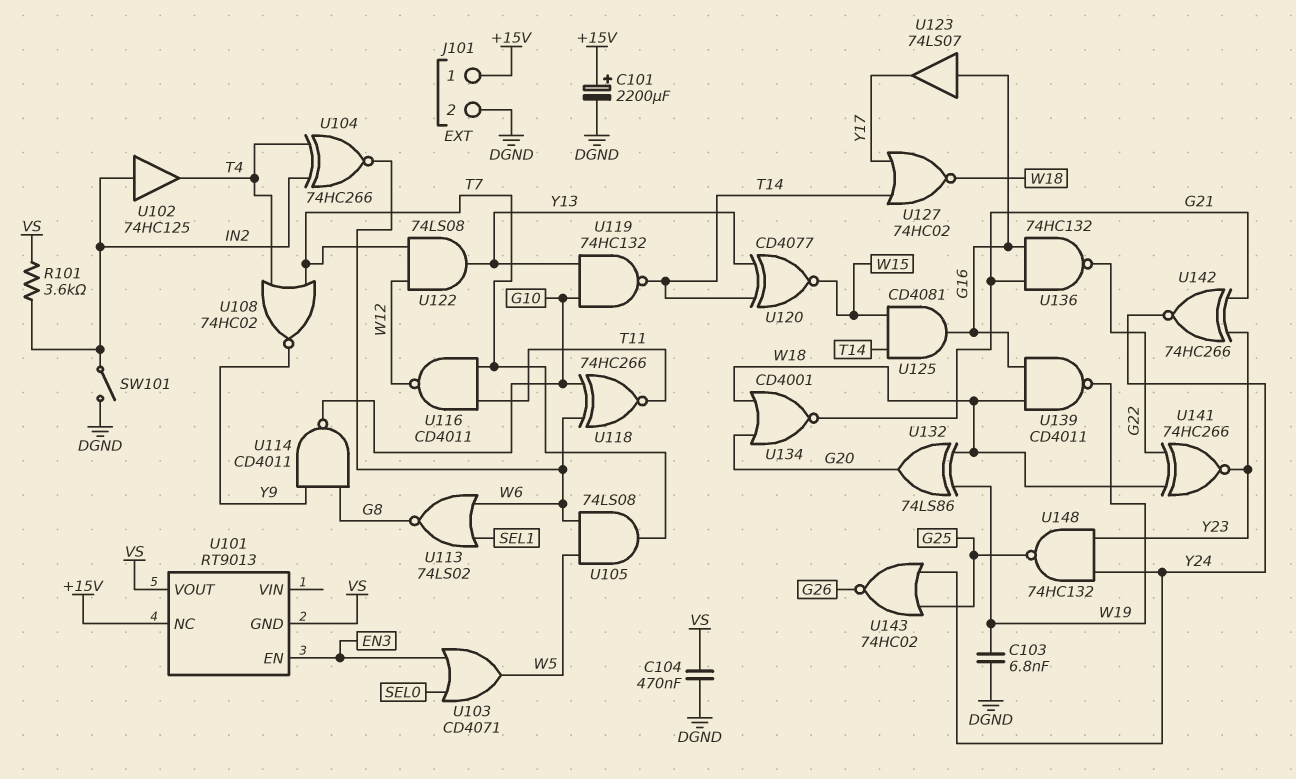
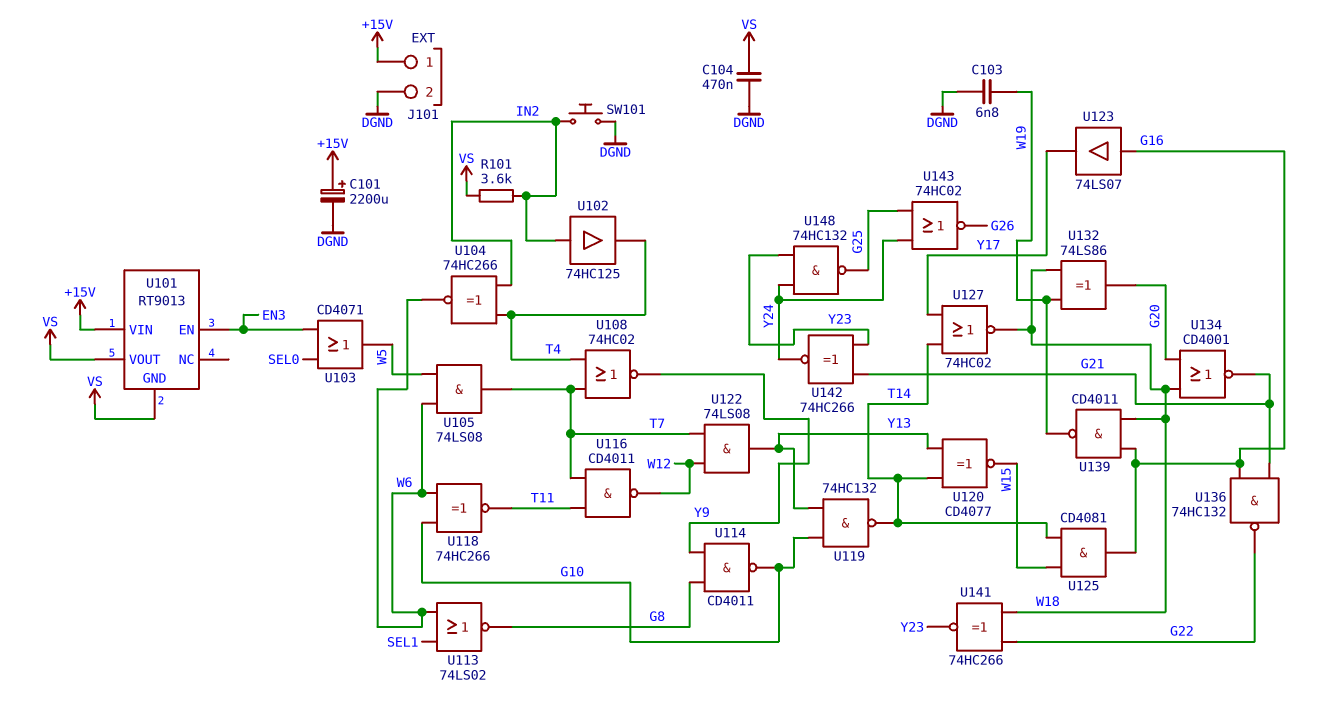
SW101: switch (DGND, IN2) -> button (DGND, IN2)
U101 pin NC: +15V -> none
U101 pin VIN: none -> +15V

